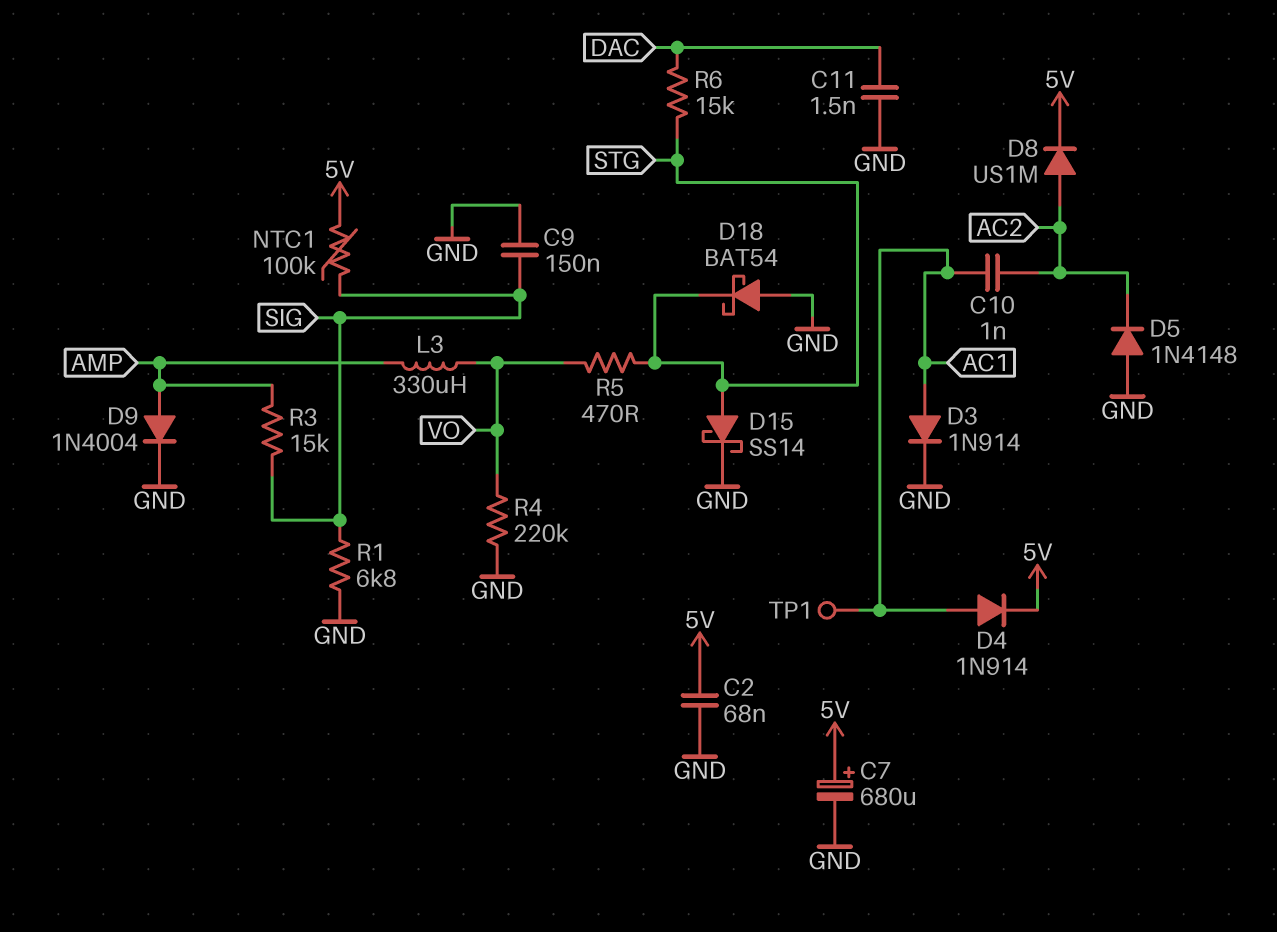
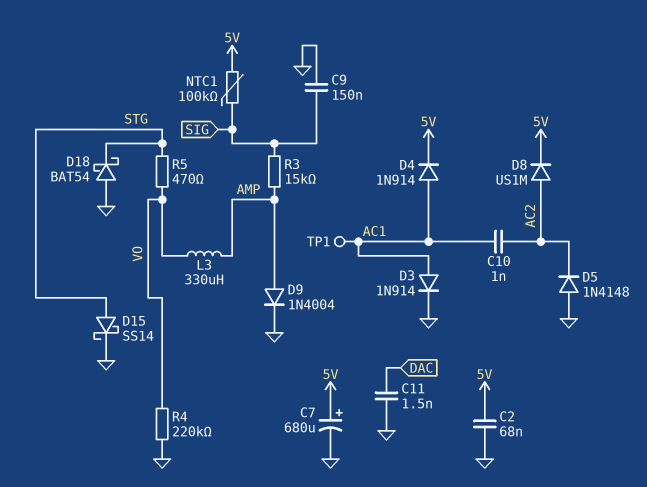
R1: 6.8k (GND, SIG) -> none
R6: 15k (DAC, STG) -> none

